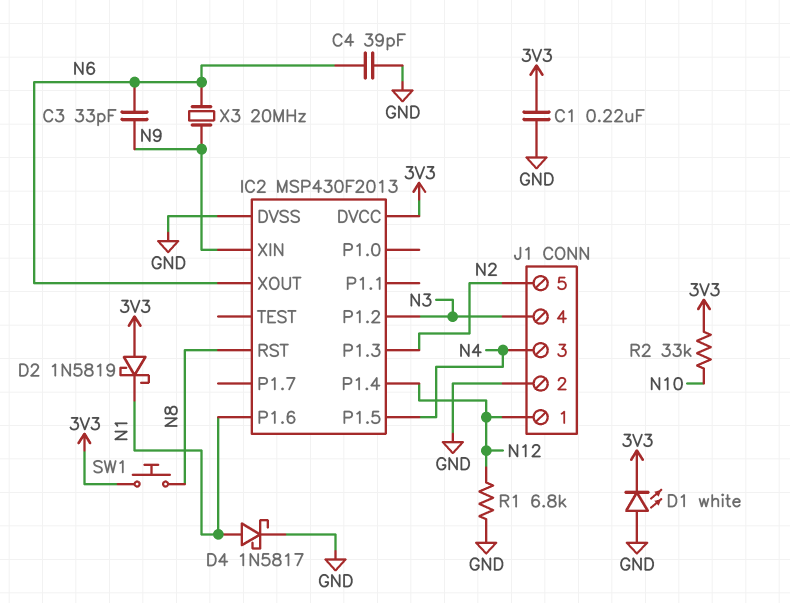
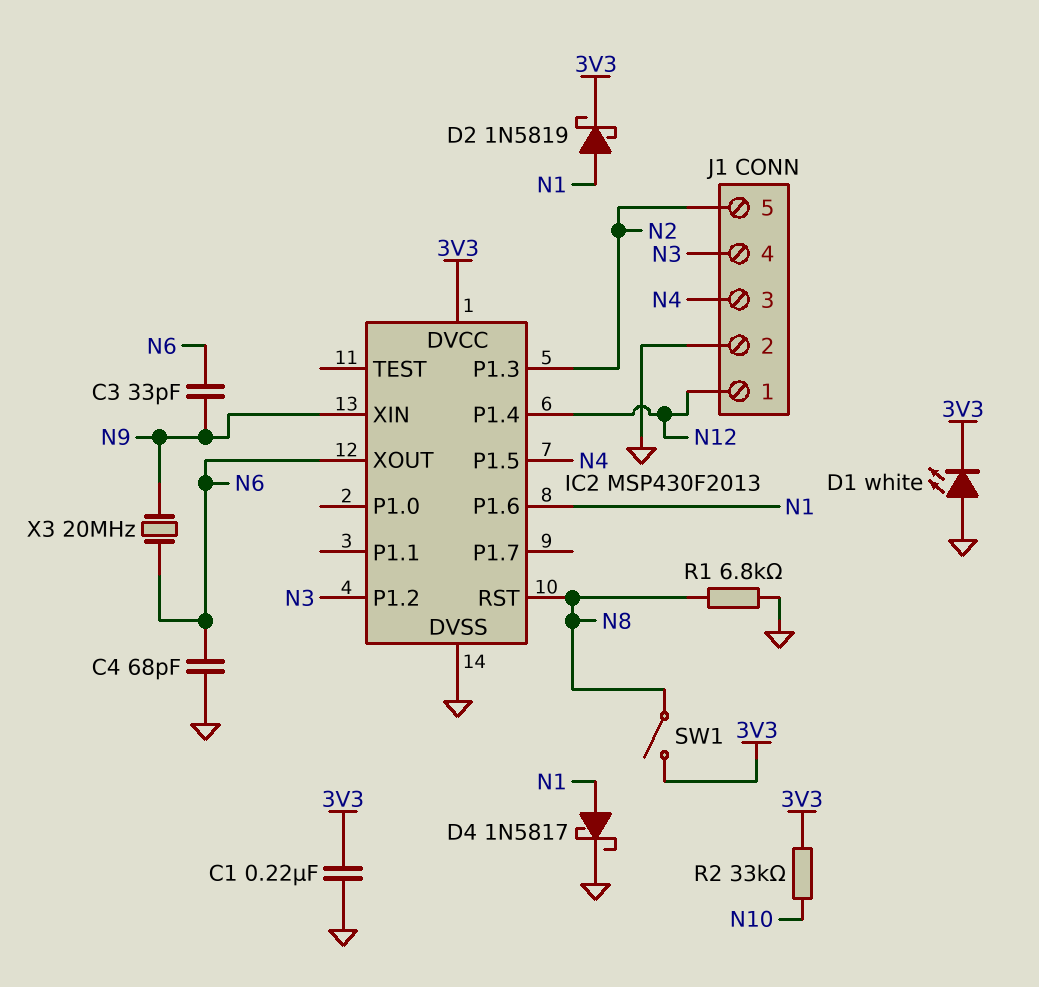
C4: 39pF (GND, N6) -> 68pF (GND, N6)
D2: schottky 1N5819 (A 3V3, K N1) -> schottky 1N5819 (A N1, K 3V3)
R1: 6.8k (GND, N12) -> 6.8k (GND, N8)
SW1: button (3V3, N8) -> switch (3V3, N8)

